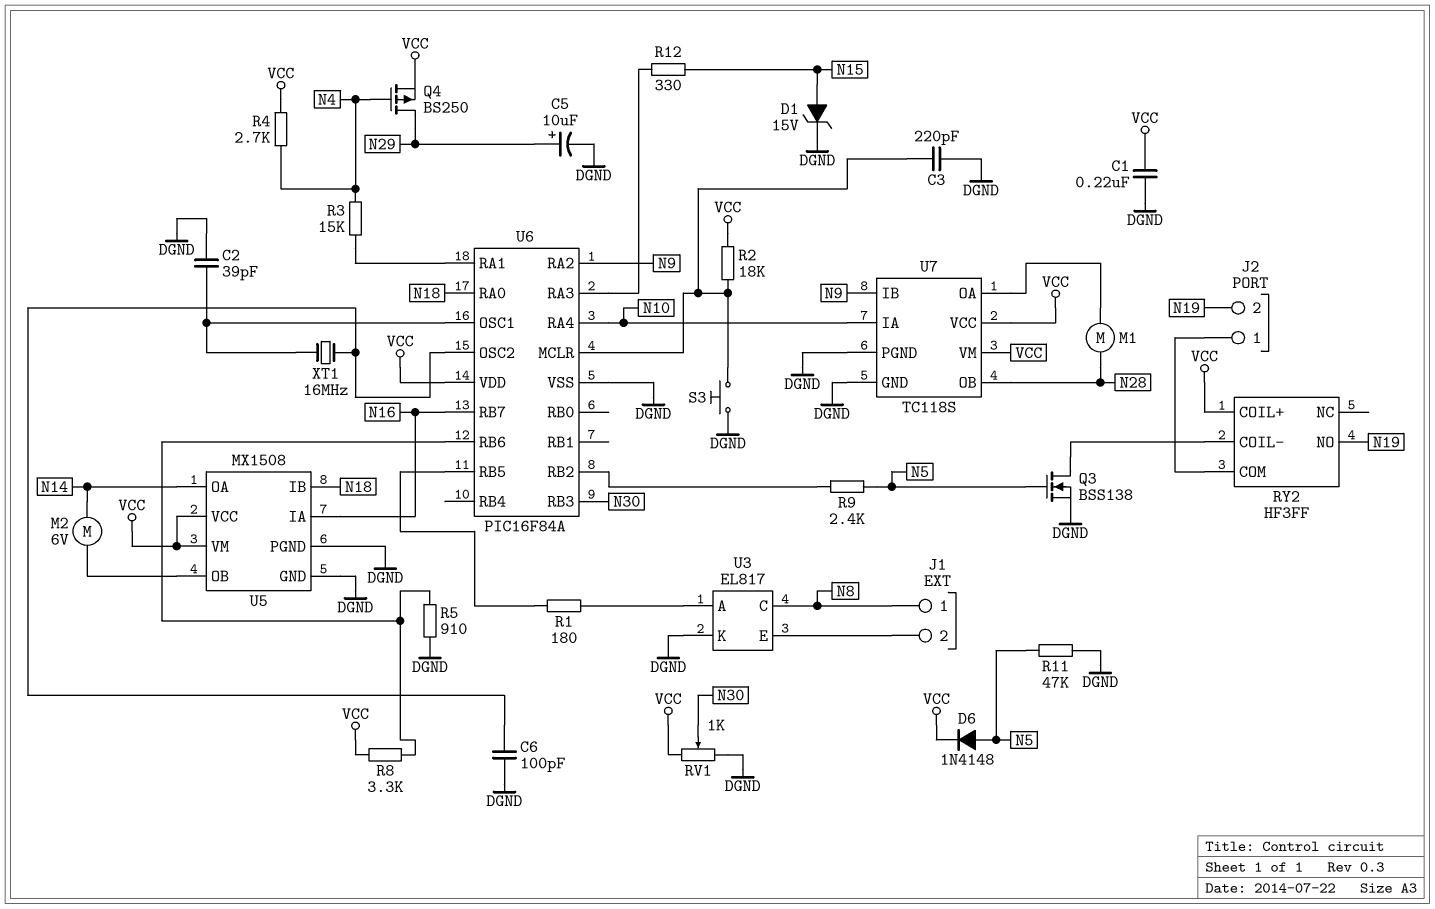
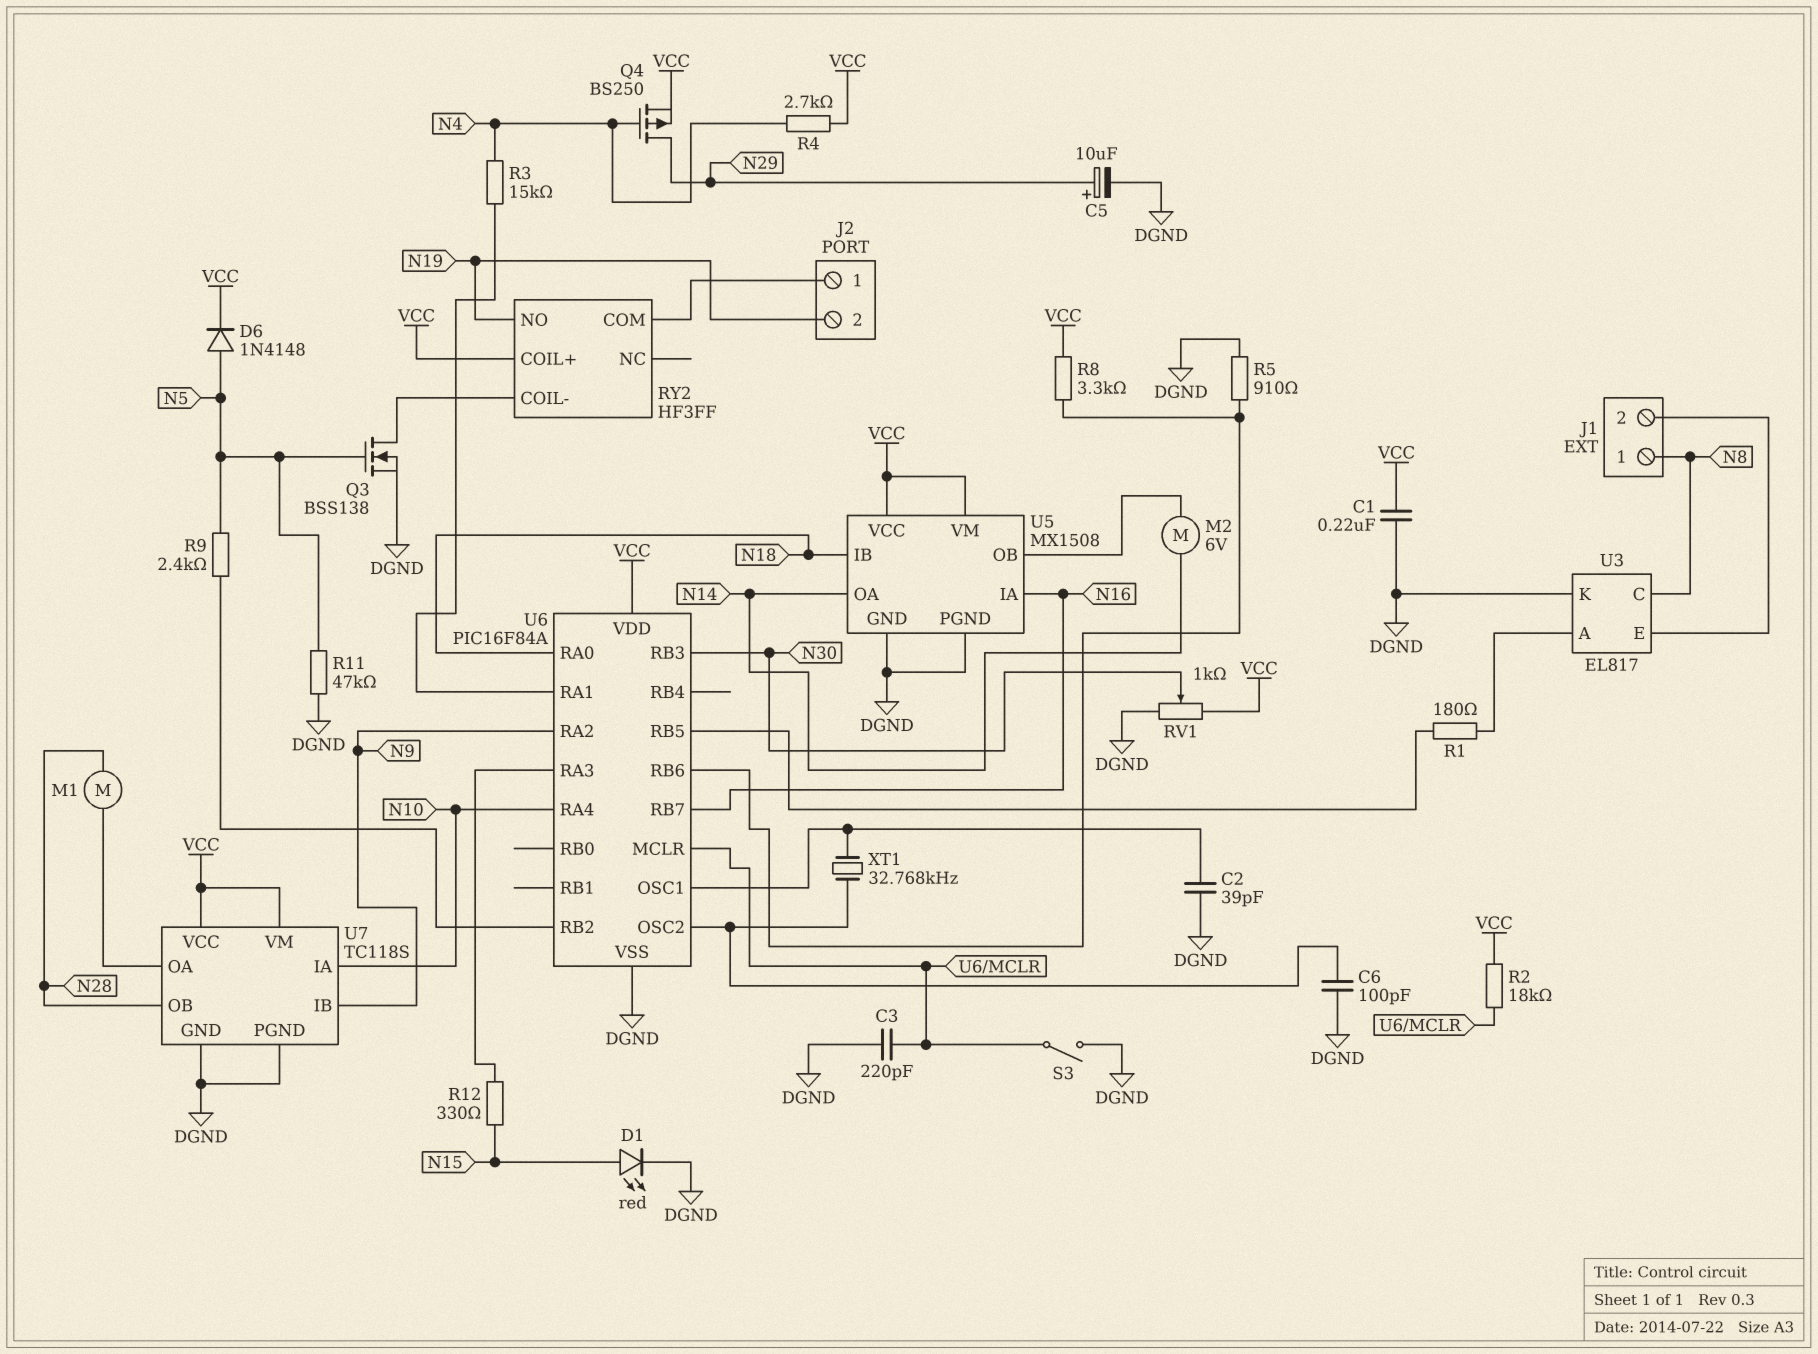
D1: zener 15V (A N15, K DGND) -> LED red (A N15, K DGND)
S3: button (DGND, U6/MCLR) -> switch (DGND, U6/MCLR)
XT1: 16MHz (U6/OSC1, U6/OSC2) -> 32.768kHz (U6/OSC1, U6/OSC2)

